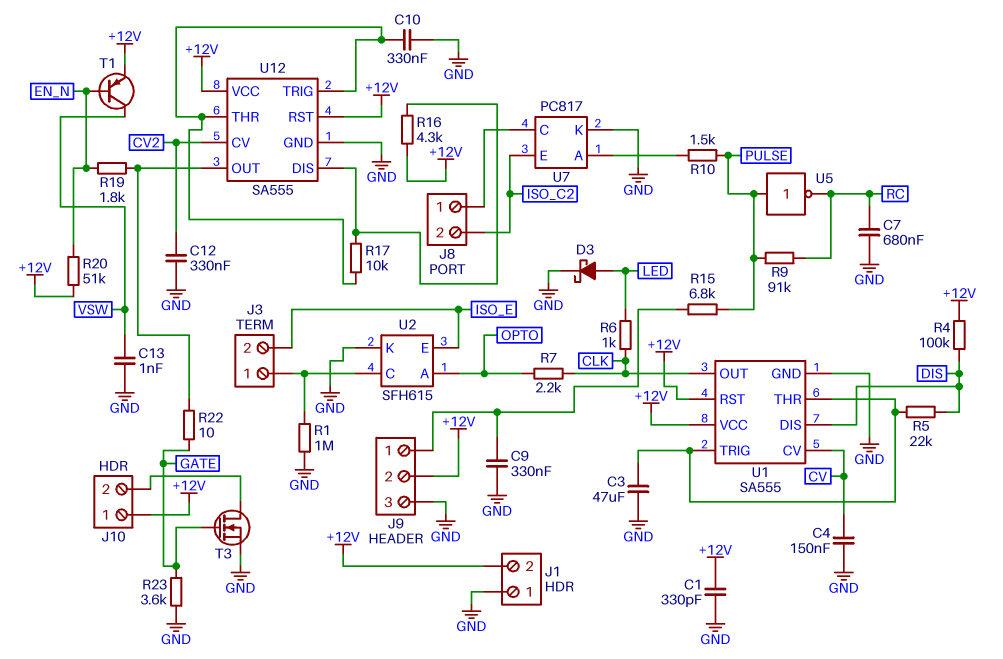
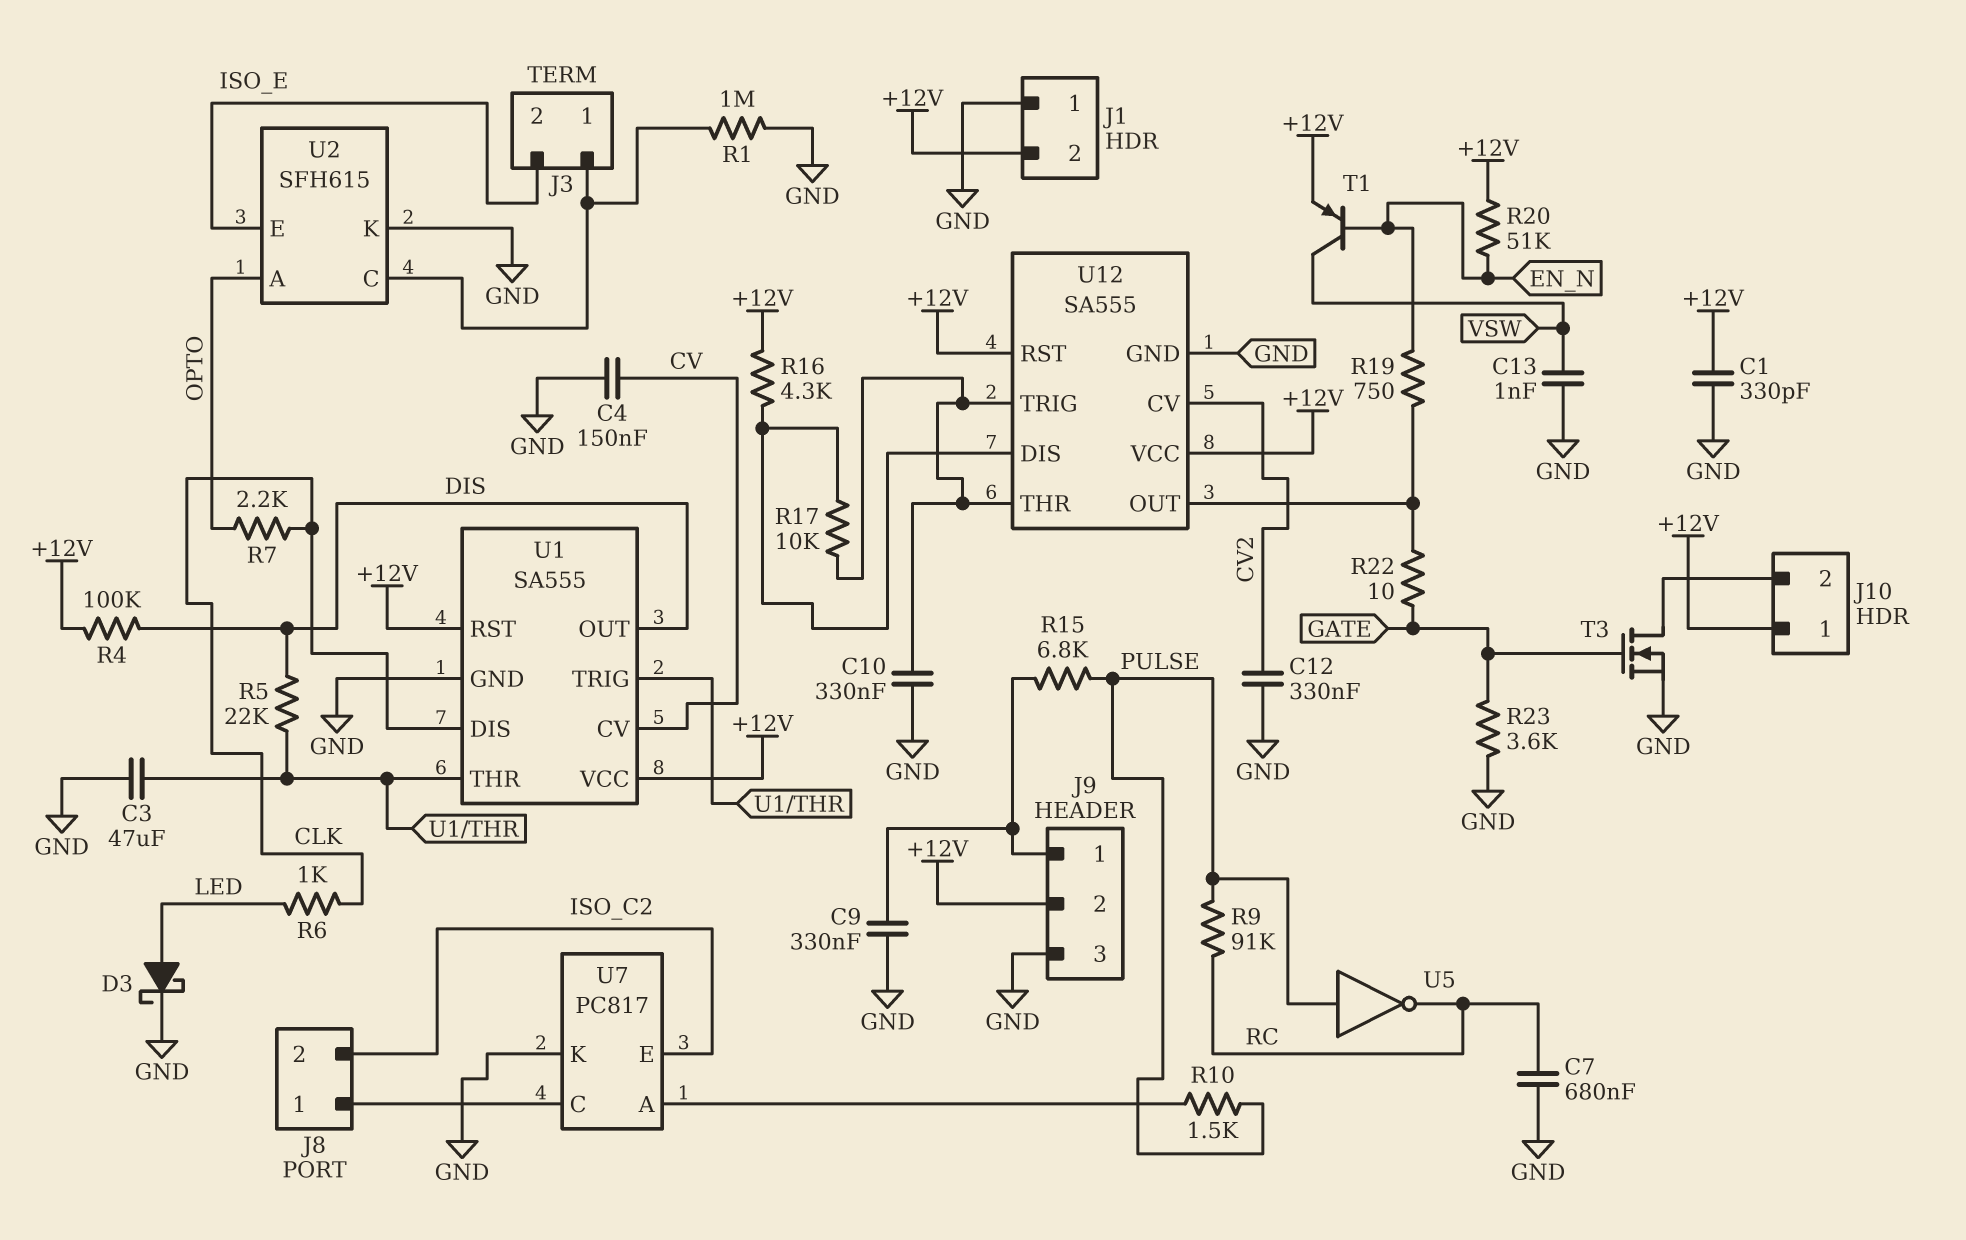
R19: 1.8k (EN_N, U12/OUT) -> 750 (EN_N, U12/OUT)
U1 pin DIS: DIS -> CLK
U1 pin OUT: CLK -> DIS

